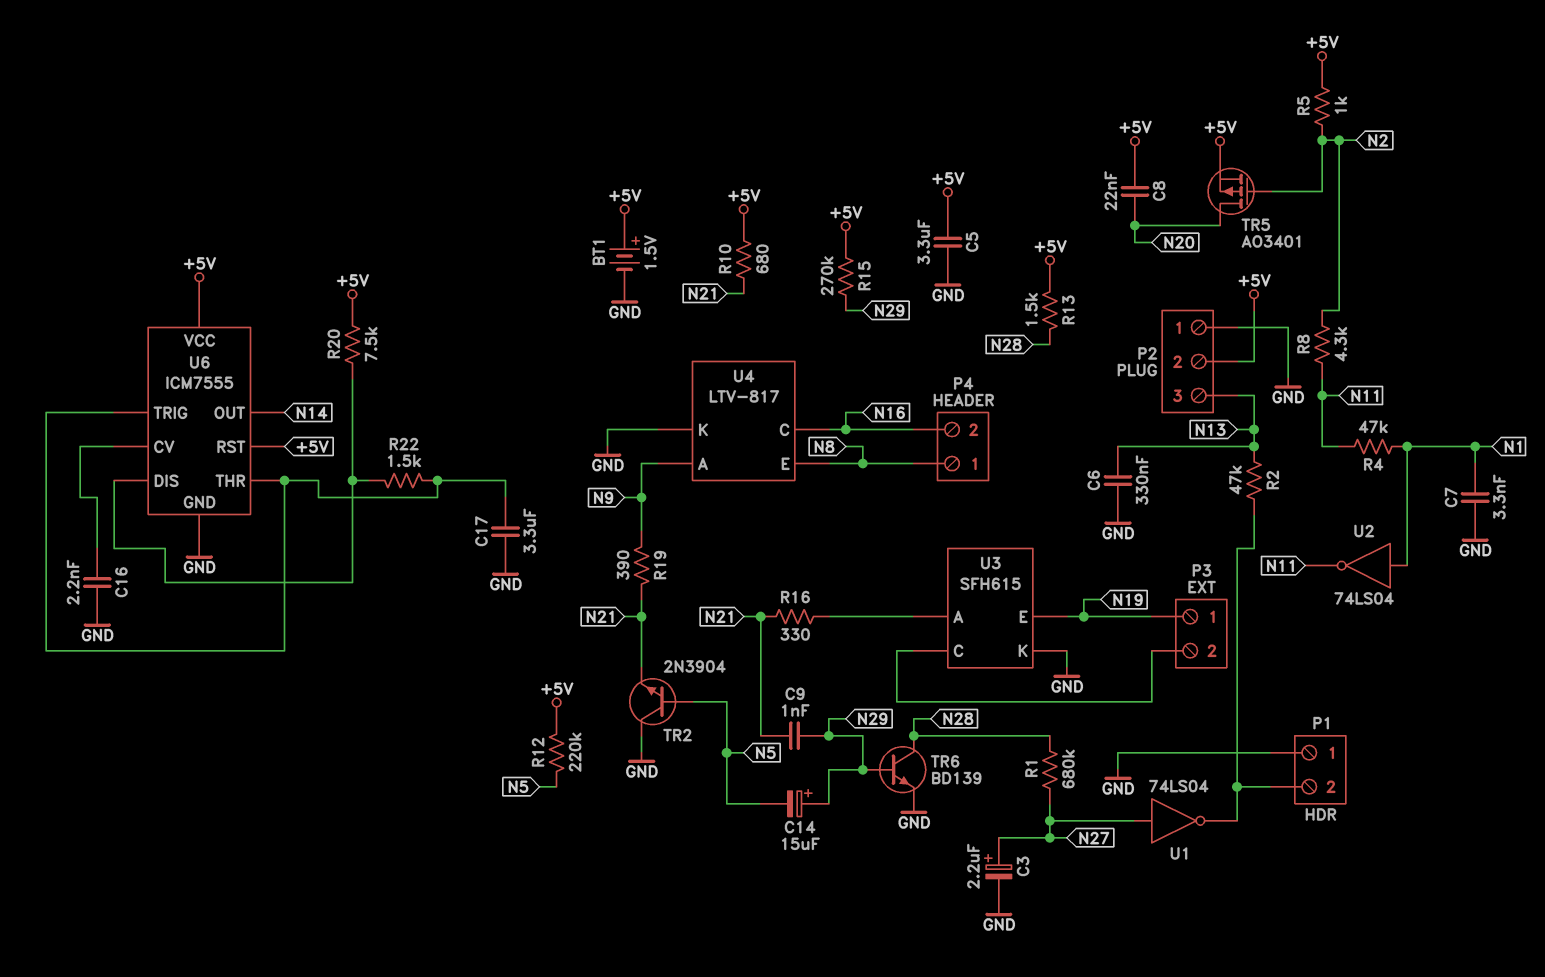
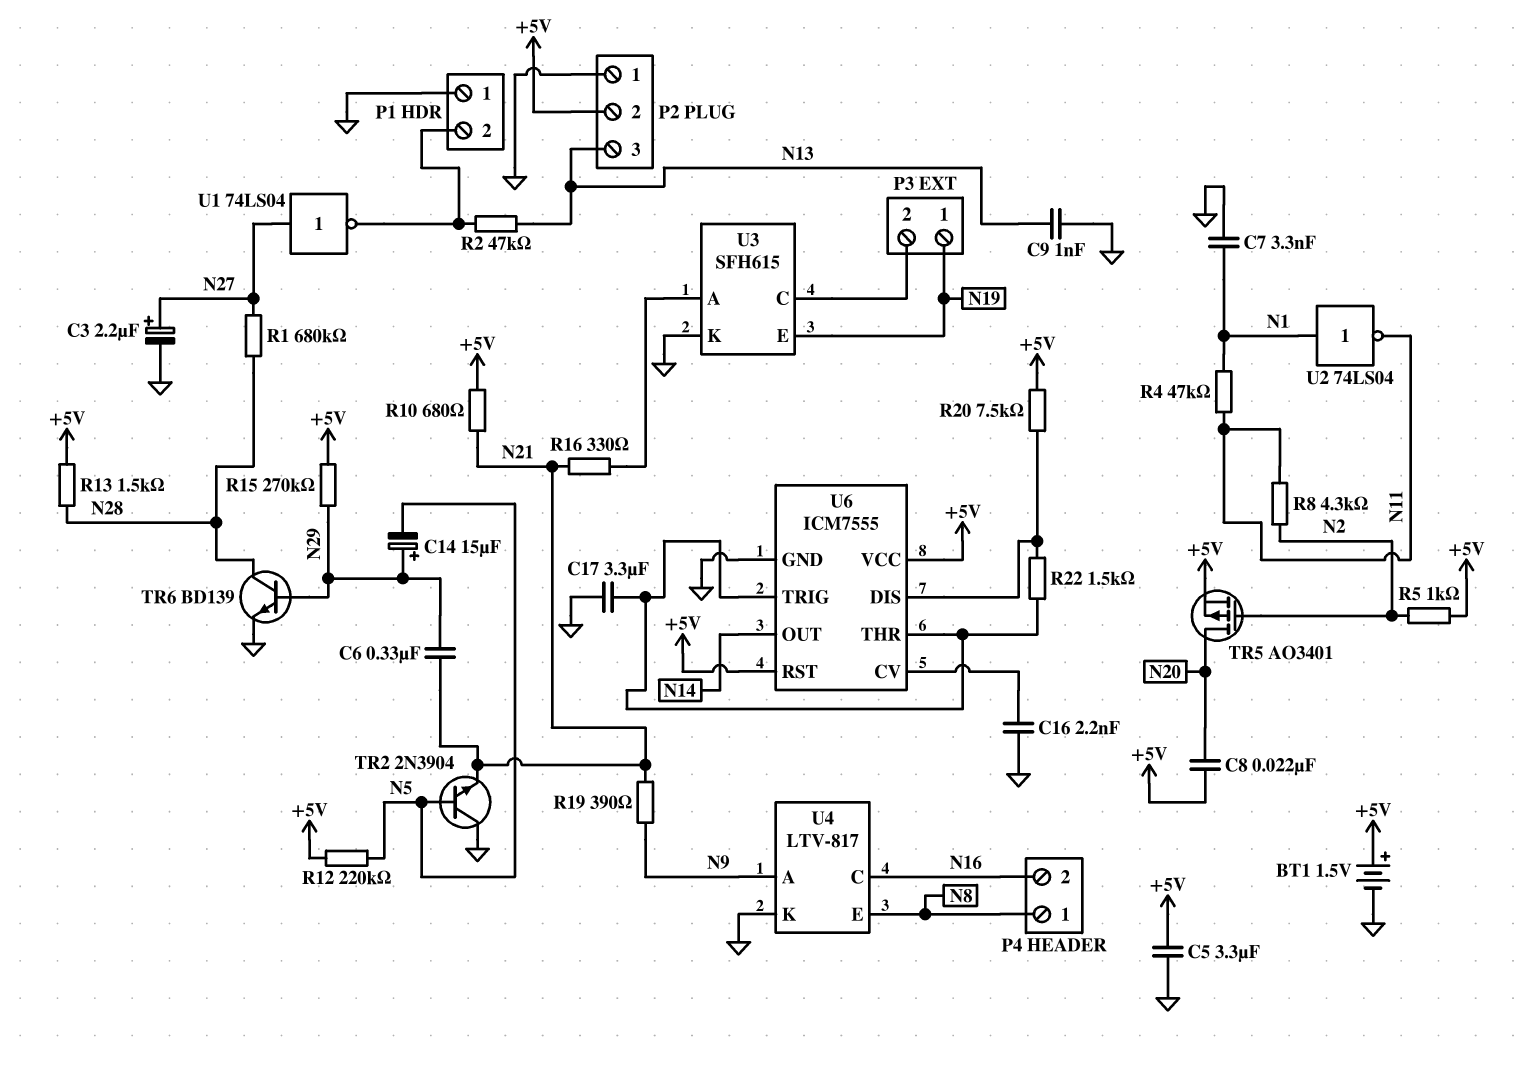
C6: 330nF (GND, N13) -> 330nF (N21, N29)
C9: 1nF (N21, N29) -> 1nF (GND, N13)

